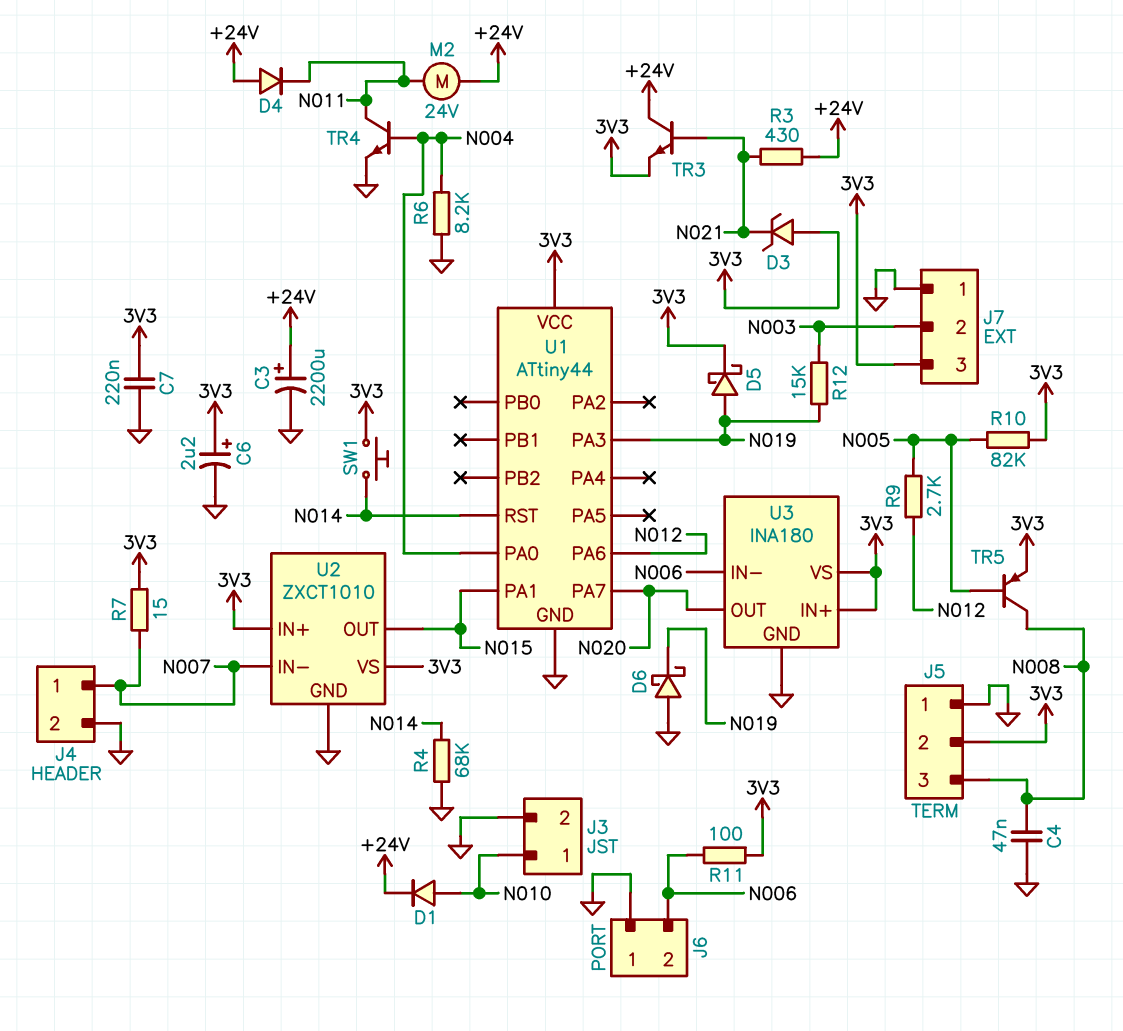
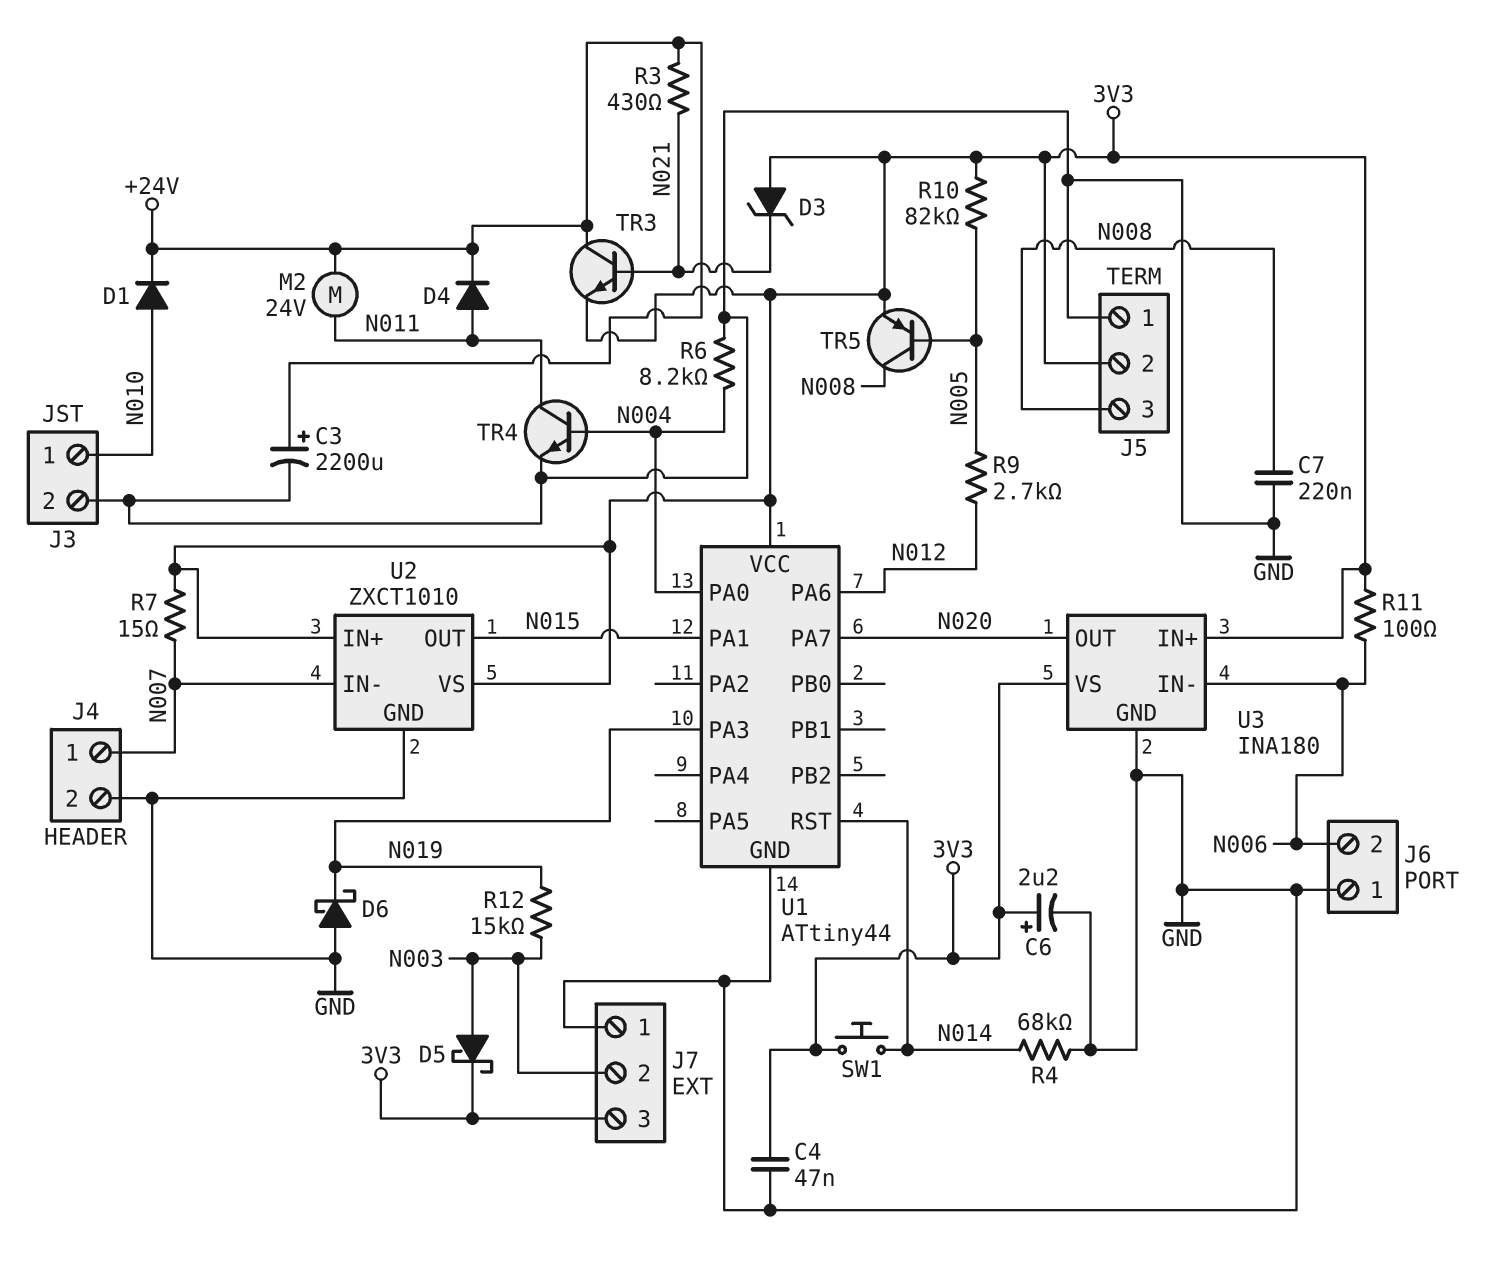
C4: 47nF (GND, N008) -> 47nF (3V3, GND)
C7: 220nF (3V3, GND) -> 220nF (GND, N008)
D4: diode (A +24V, K N011) -> diode (A N011, K +24V)
D5: schottky (A N019, K 3V3) -> schottky (A N003, K 3V3)

